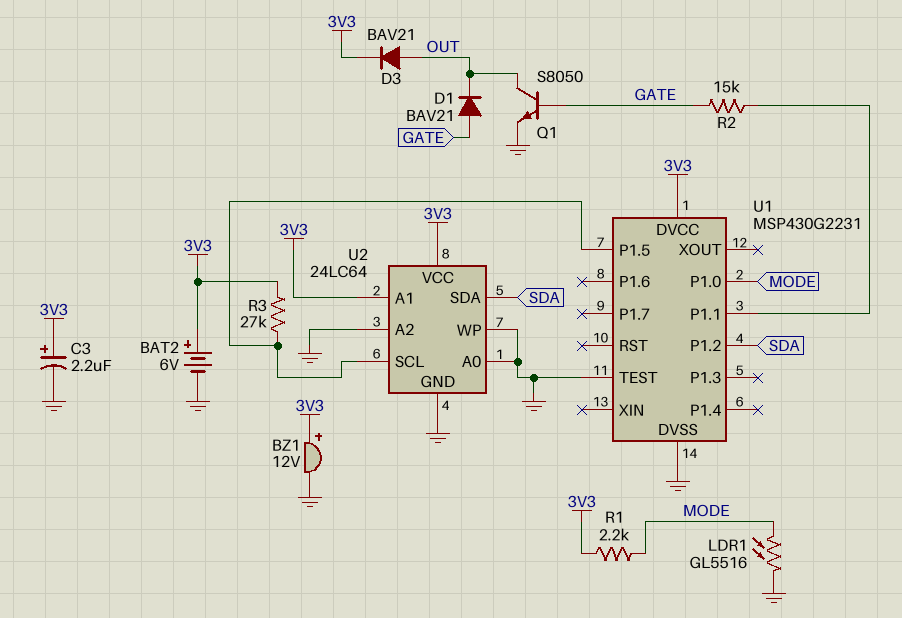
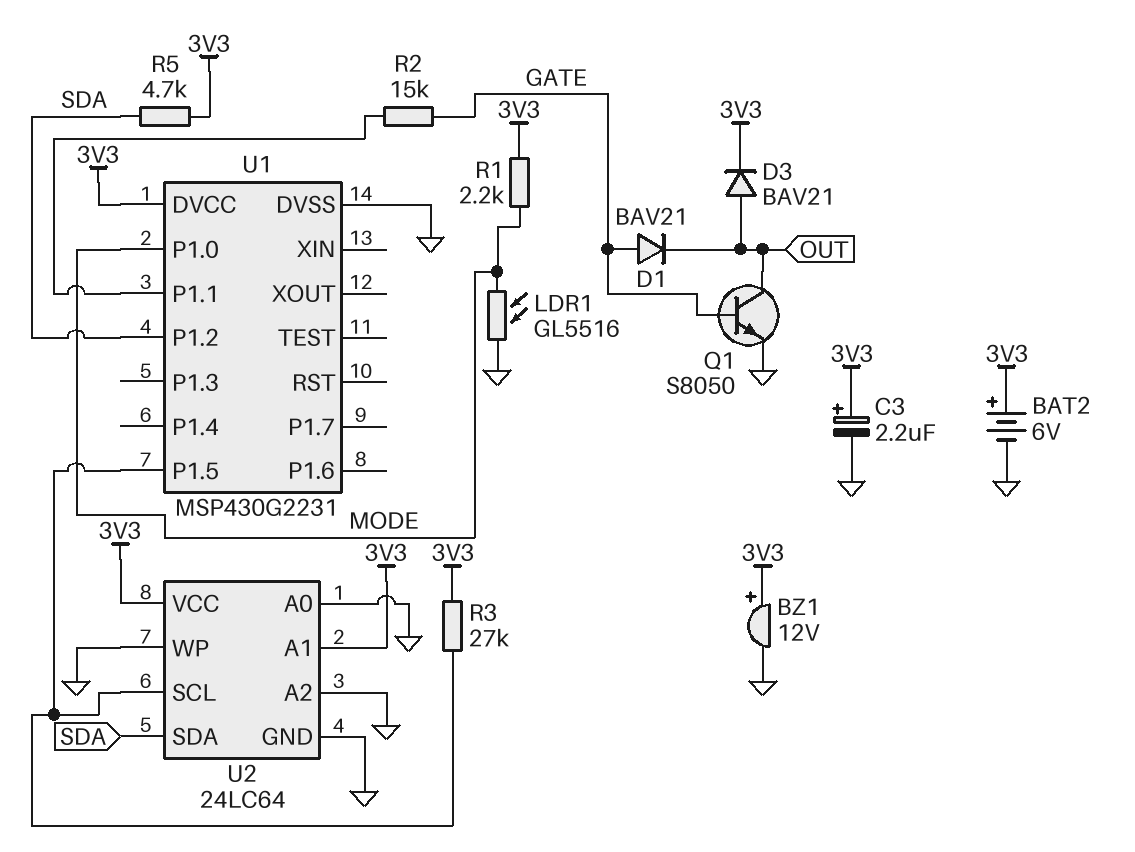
R5: none -> 4.7k (3V3, SDA)
U1 pin TEST: GND -> none

